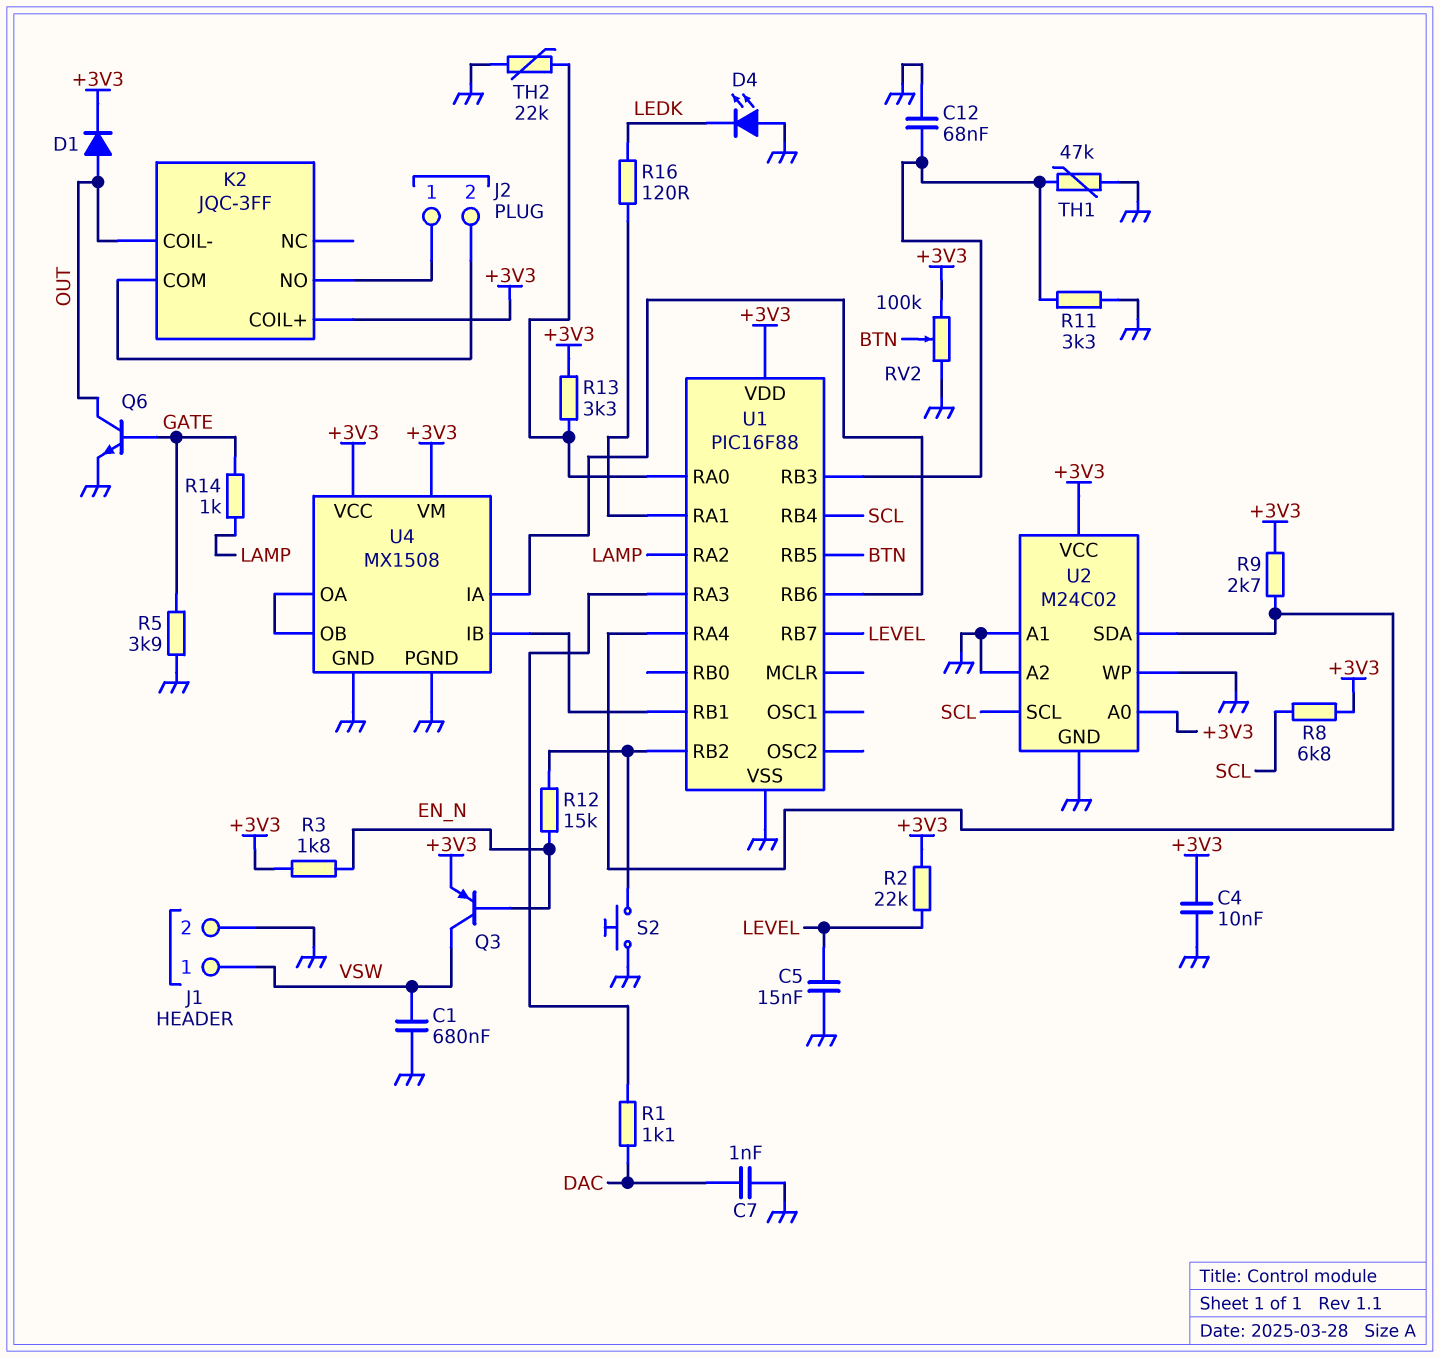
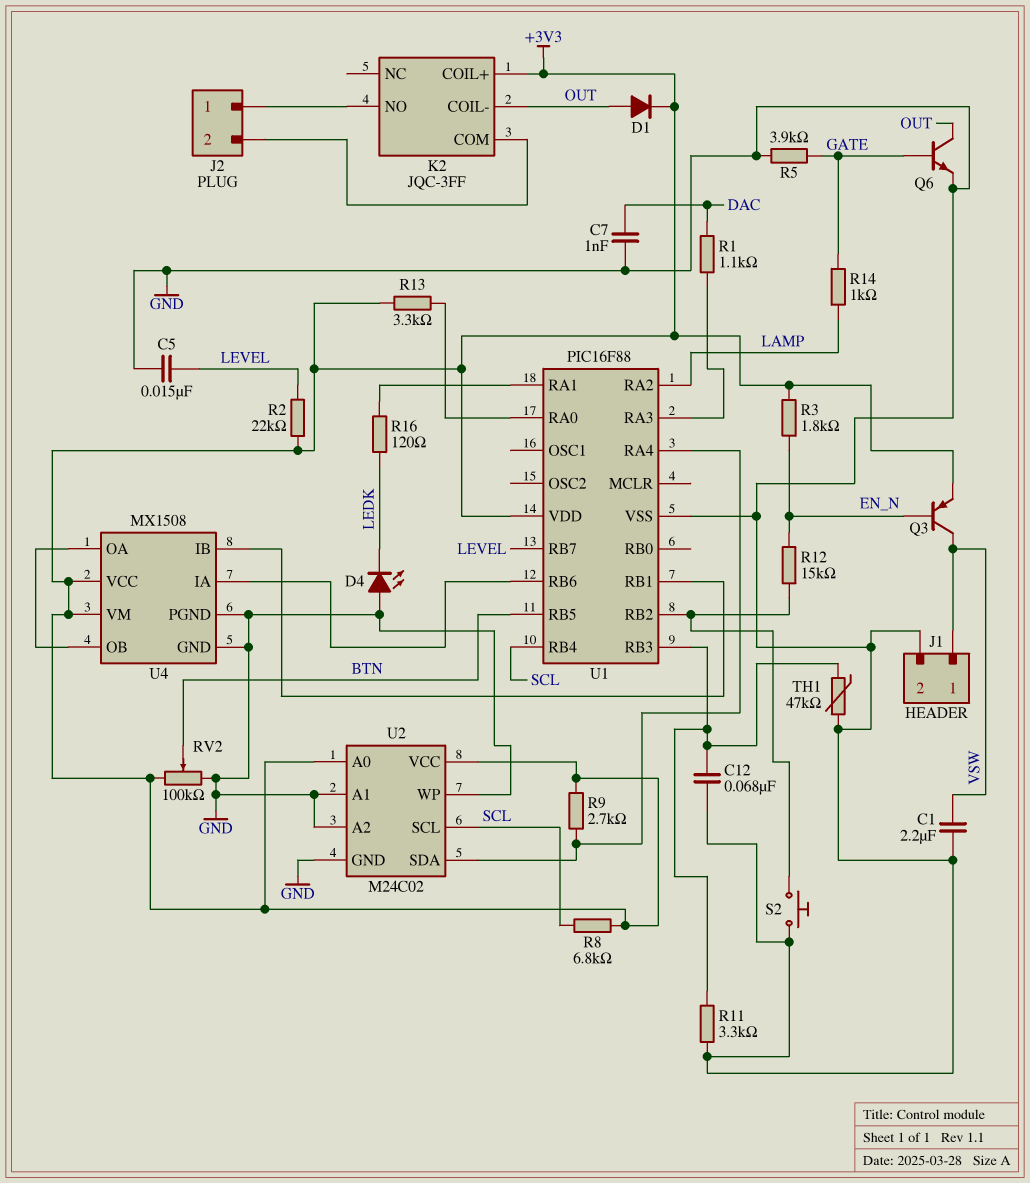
C1: 680nF (GND, VSW) -> 2.2uF (GND, VSW)
C4: 10nF (+3V3, GND) -> none
TH2: 22k (GND, U1/RA0) -> none

